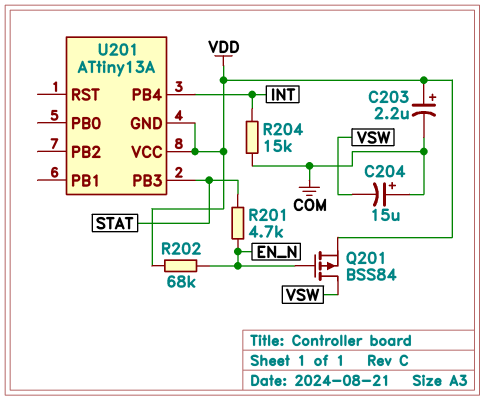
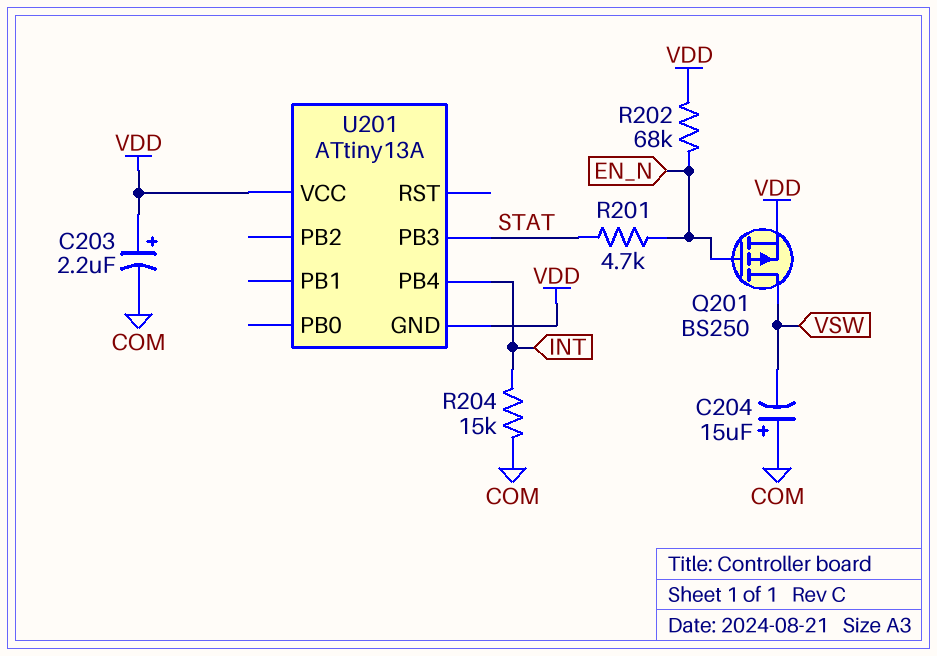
Q201: PMOS BSS84 (G EN_N, D VSW, S VDD) -> PMOS BS250 (G EN_N, D VSW, S VDD)

